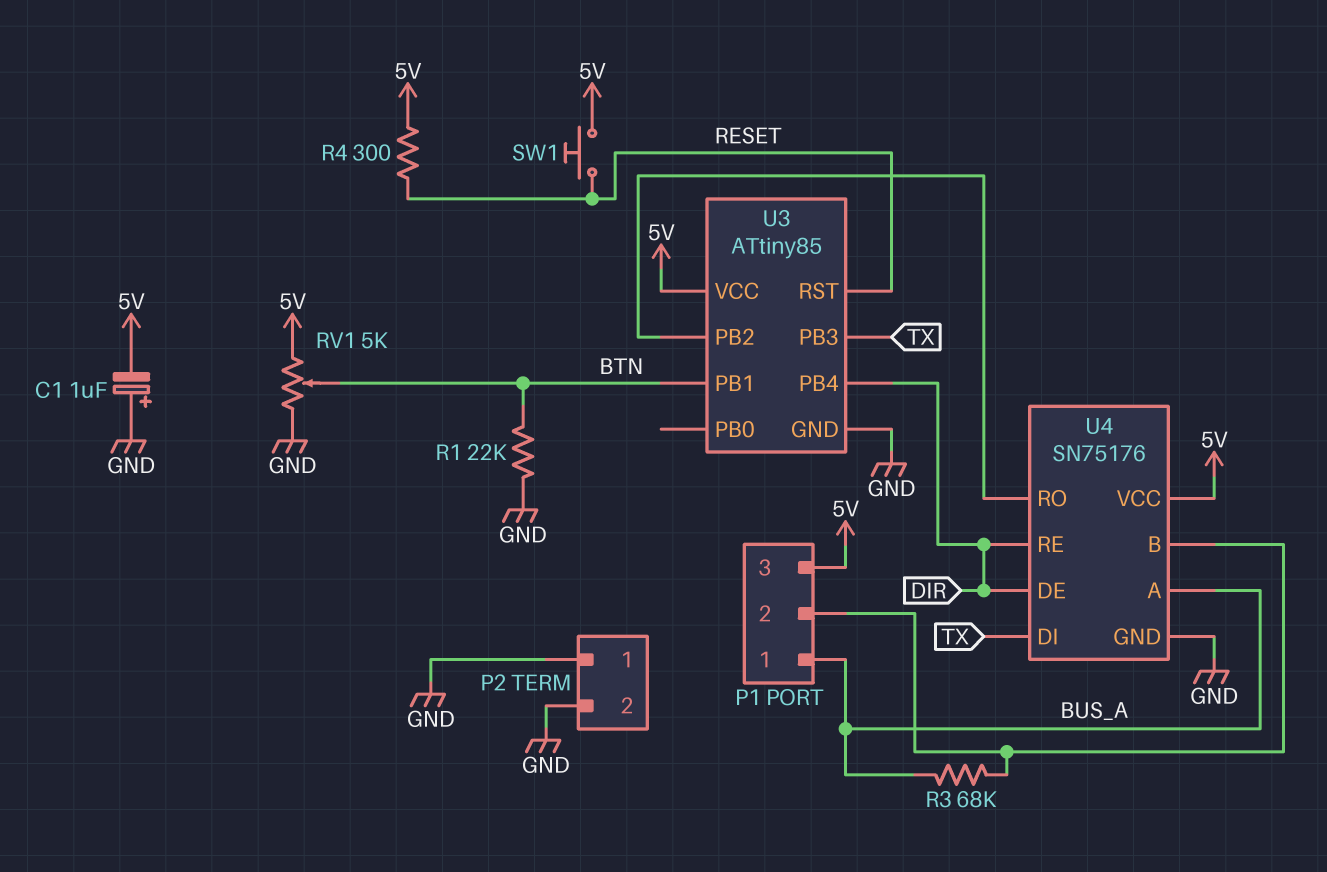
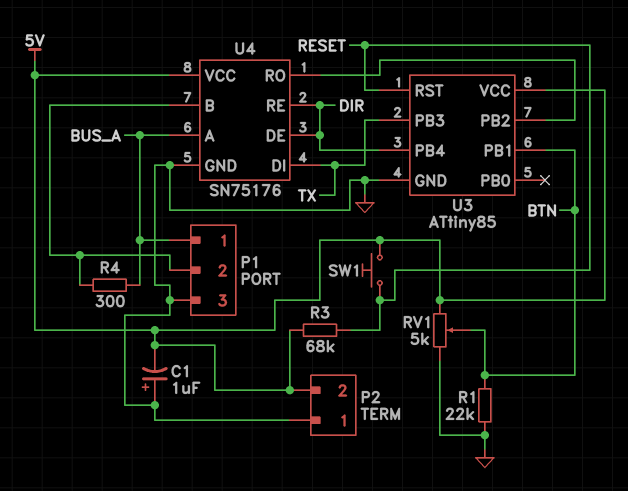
P1 pin 3: 5V -> GND
P2 pin 2: GND -> 5V
R3: 68k (BUS_A, P1/2) -> 68k (5V, RESET)
R4: 300 (5V, RESET) -> 300 (BUS_A, P1/2)

